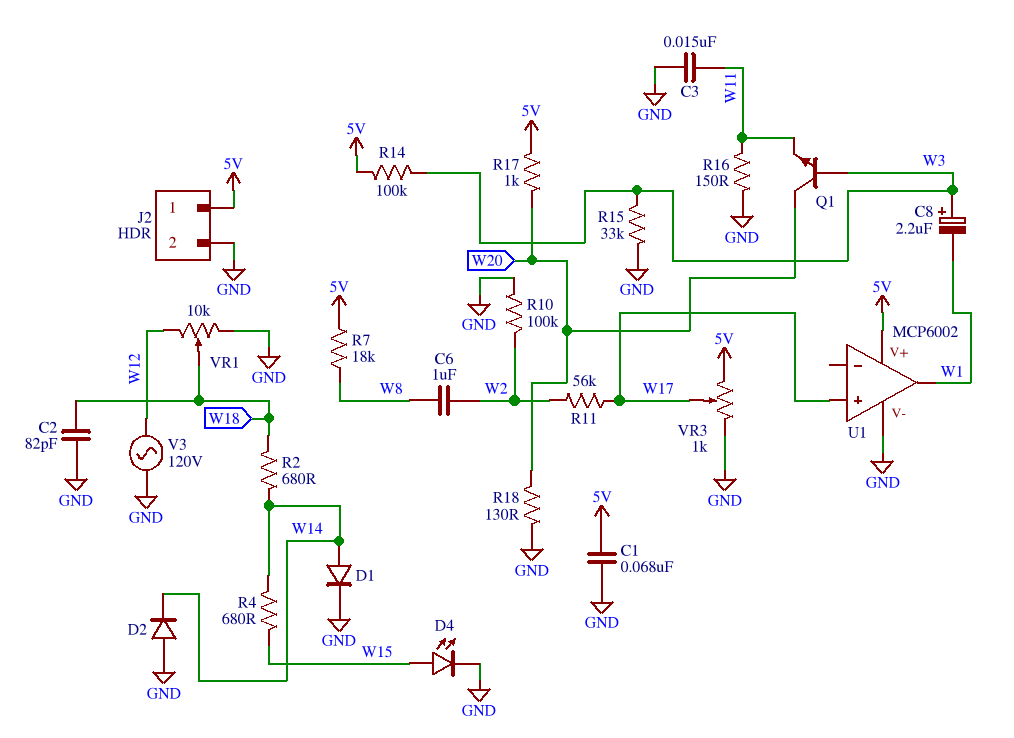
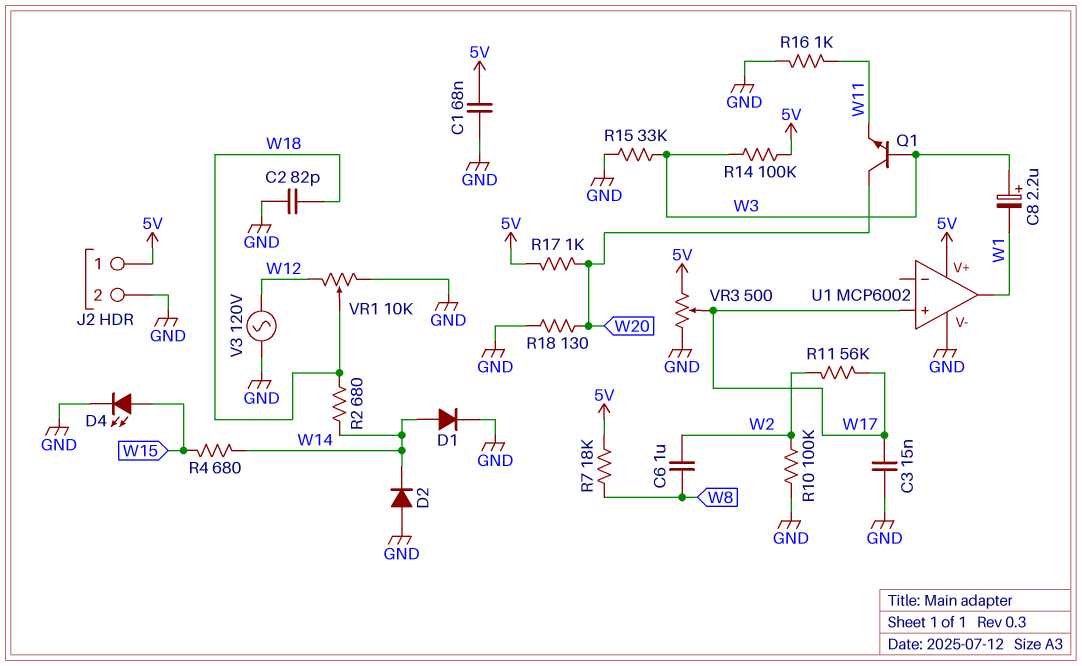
C3: 15nF (GND, W11) -> 15nF (GND, W17)
R16: 150 (GND, W11) -> 1k (GND, W11)
VR3: 1k (5V, GND, wiper W17) -> 500 (5V, GND, wiper W17)

